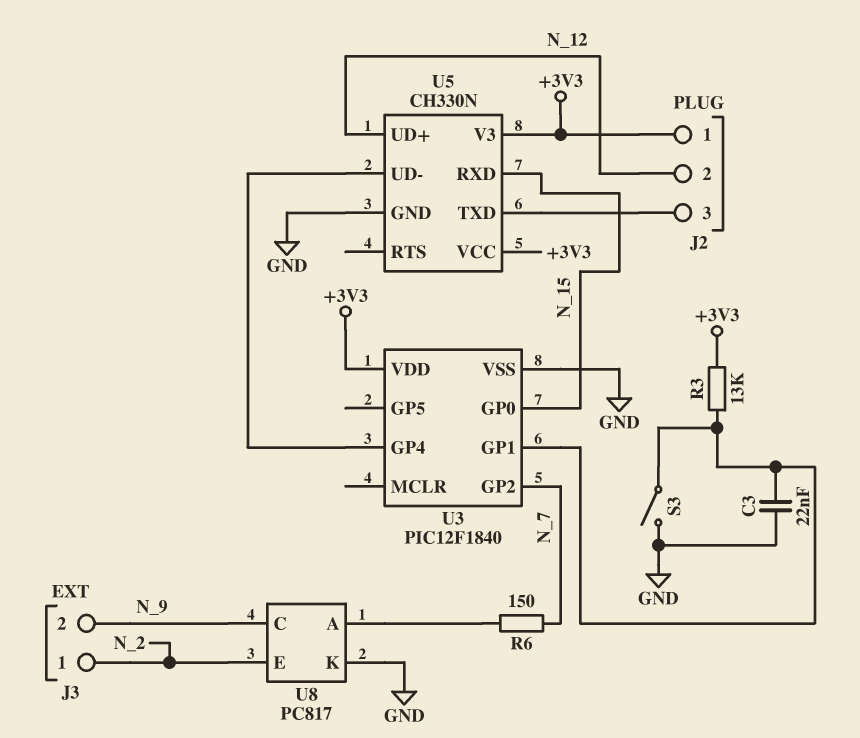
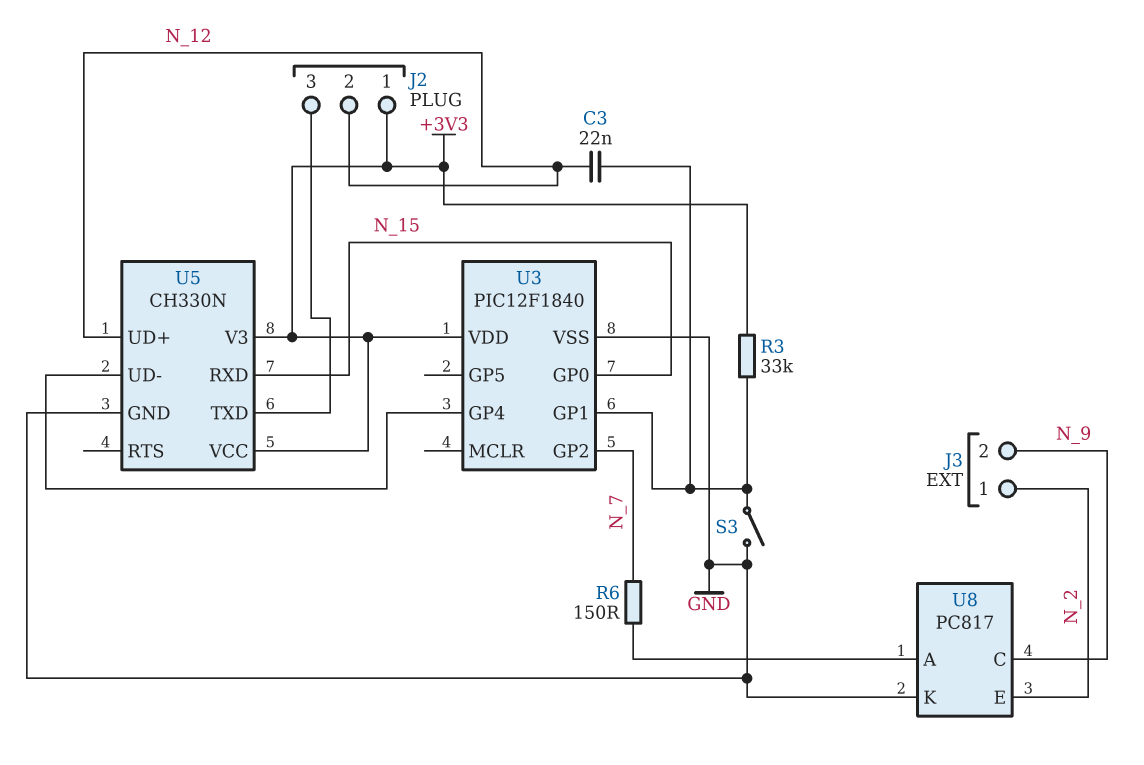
C3: 22nF (GND, U3/GP1) -> 22nF (N_12, U3/GP1)
R3: 13k (+3V3, U3/GP1) -> 33k (+3V3, U3/GP1)

